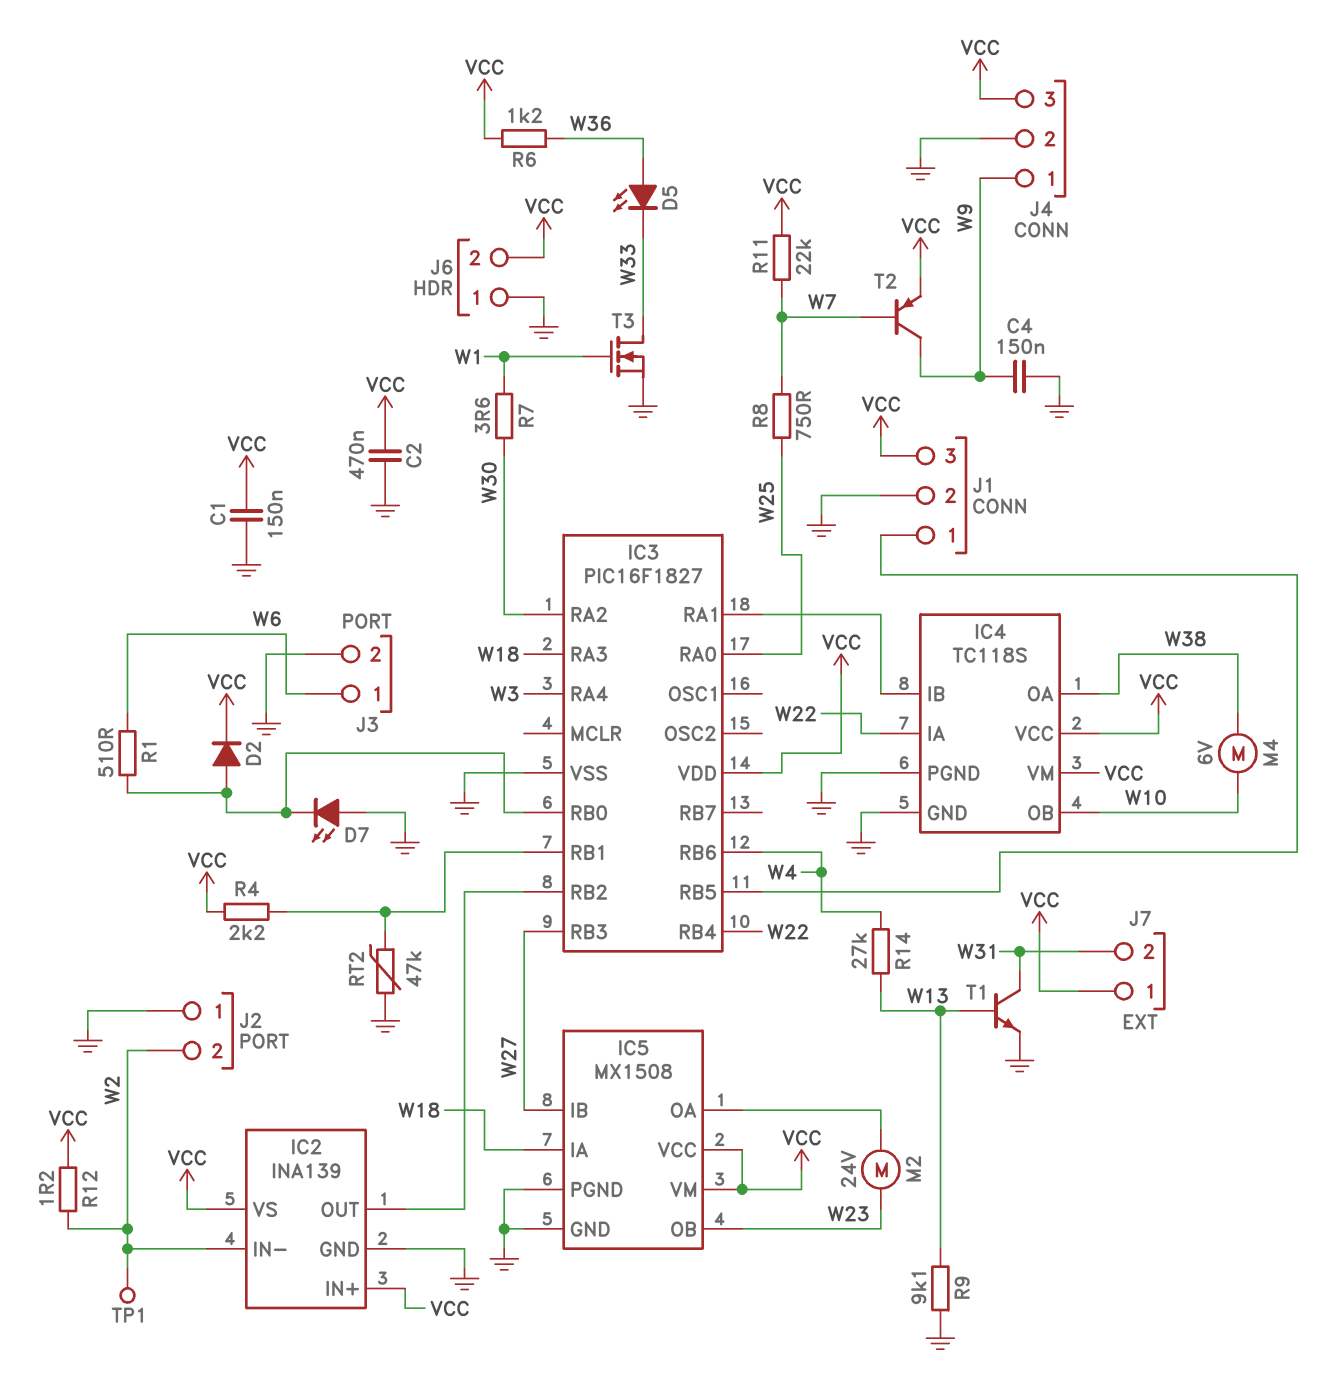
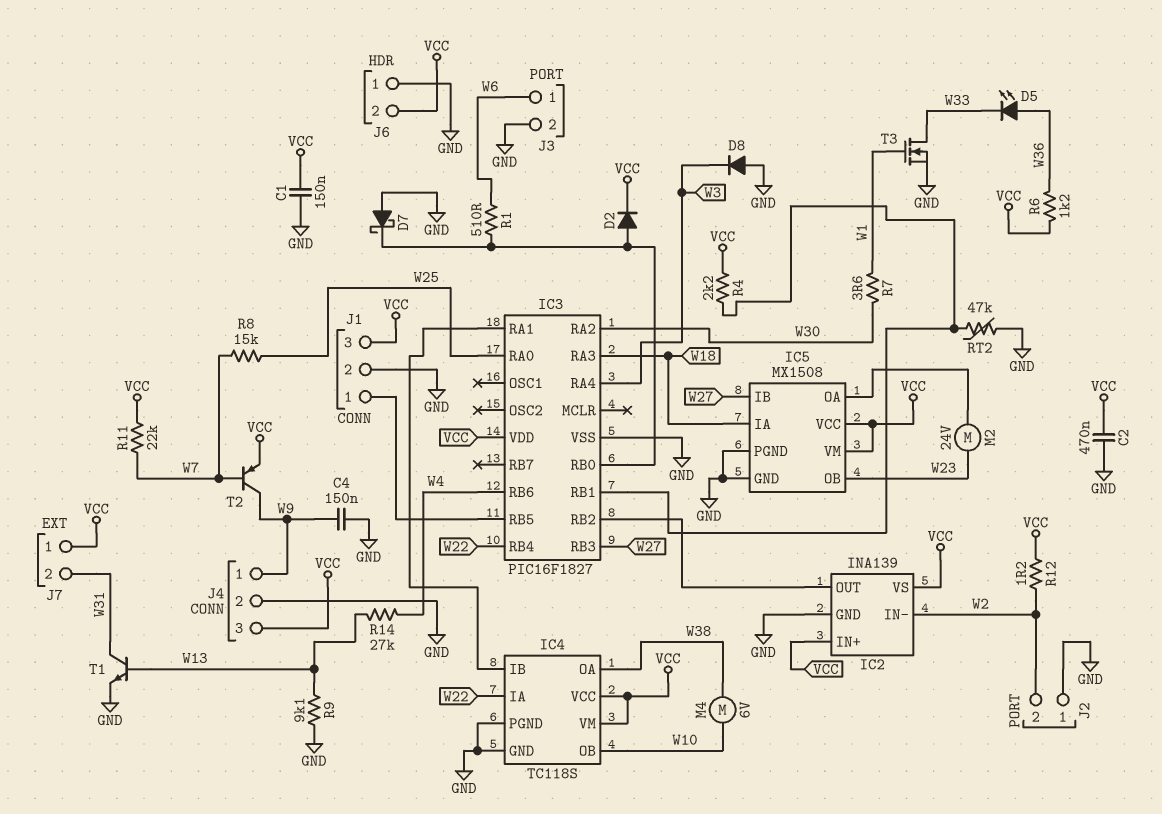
D7: LED (A GND, K IC3/RB0) -> schottky (A GND, K IC3/RB0)
D8: none -> diode (A GND, K W3)
R8: 750 (W7, W25) -> 15k (W7, W25)
TP1: test point (W2) -> none

